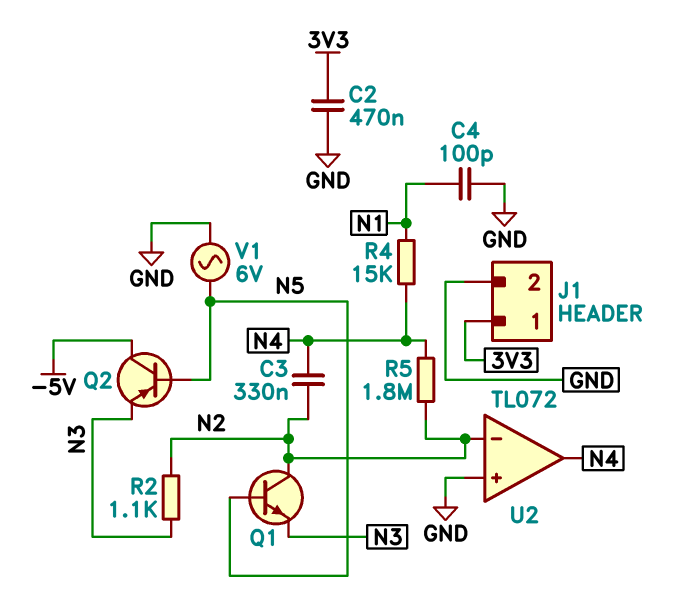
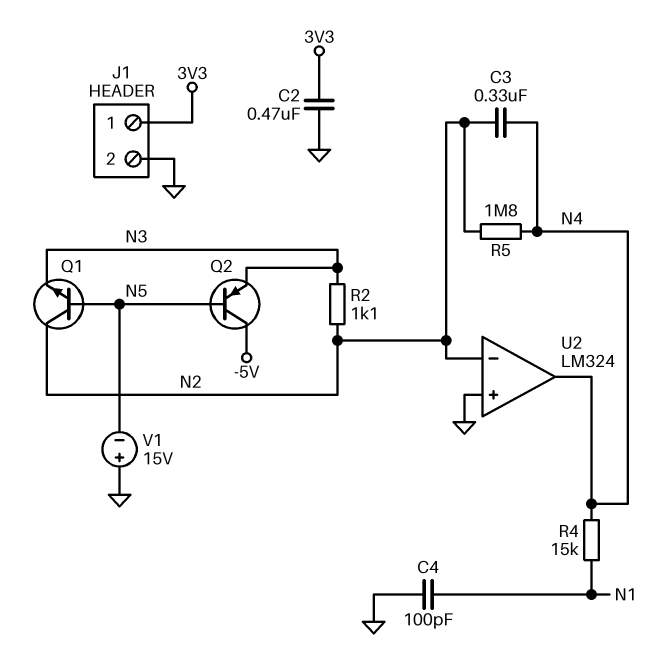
U2: TL072 -> LM324
V1: AC 6V (GND, N5) -> 15V (plus GND, minus N5)

